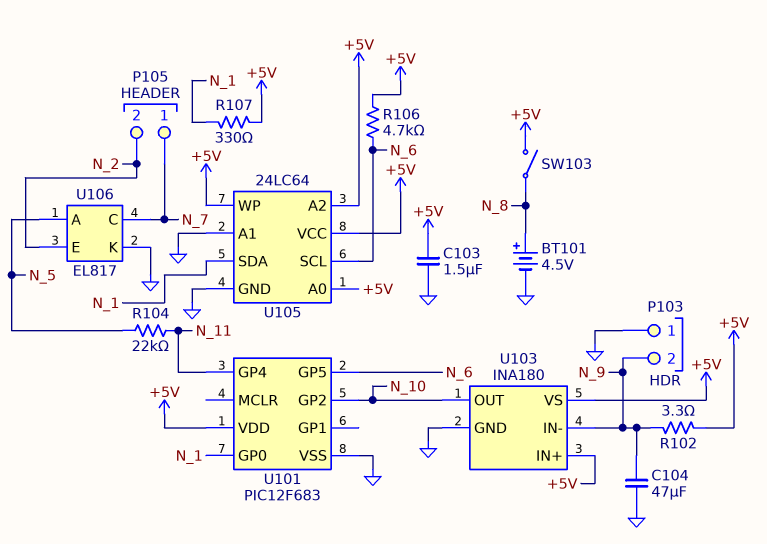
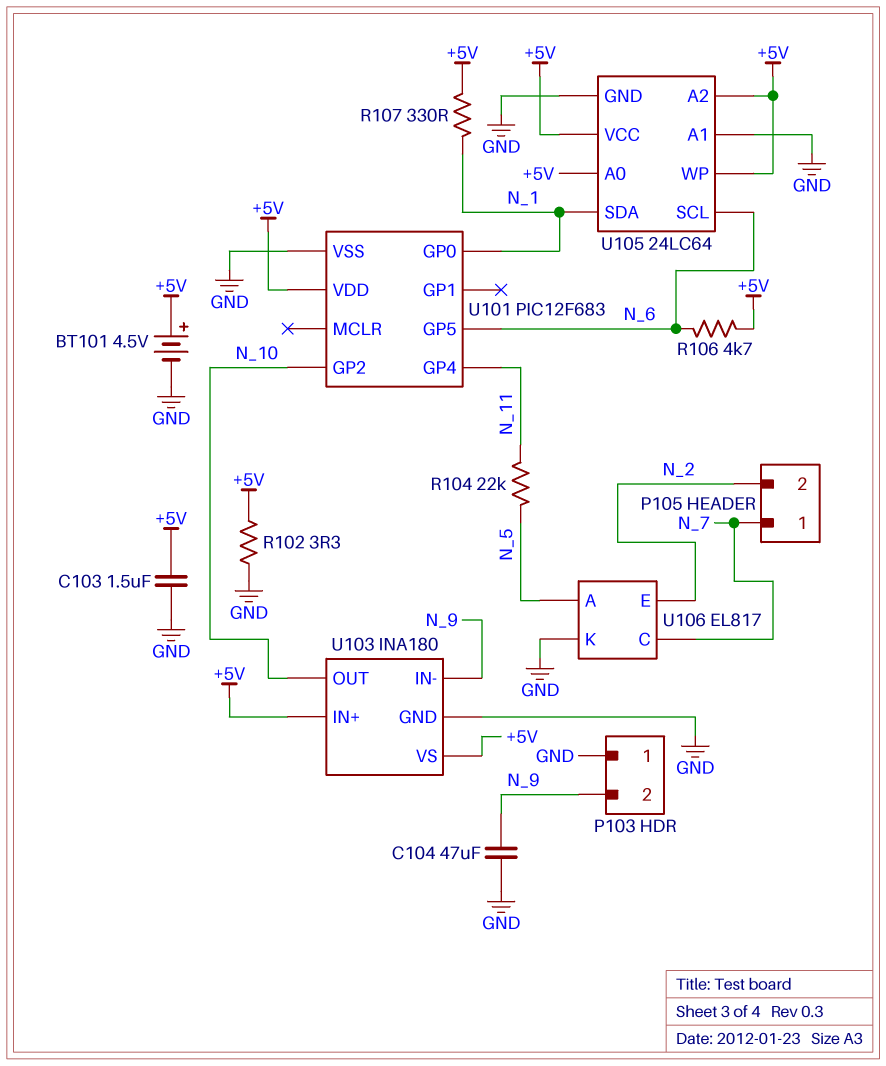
BT101: 4.5V (plus N_8, minus GND) -> 4.5V (plus +5V, minus GND)
R102: 3.3 (+5V, N_9) -> 3.3 (+5V, GND)
SW103: switch (+5V, N_8) -> none

